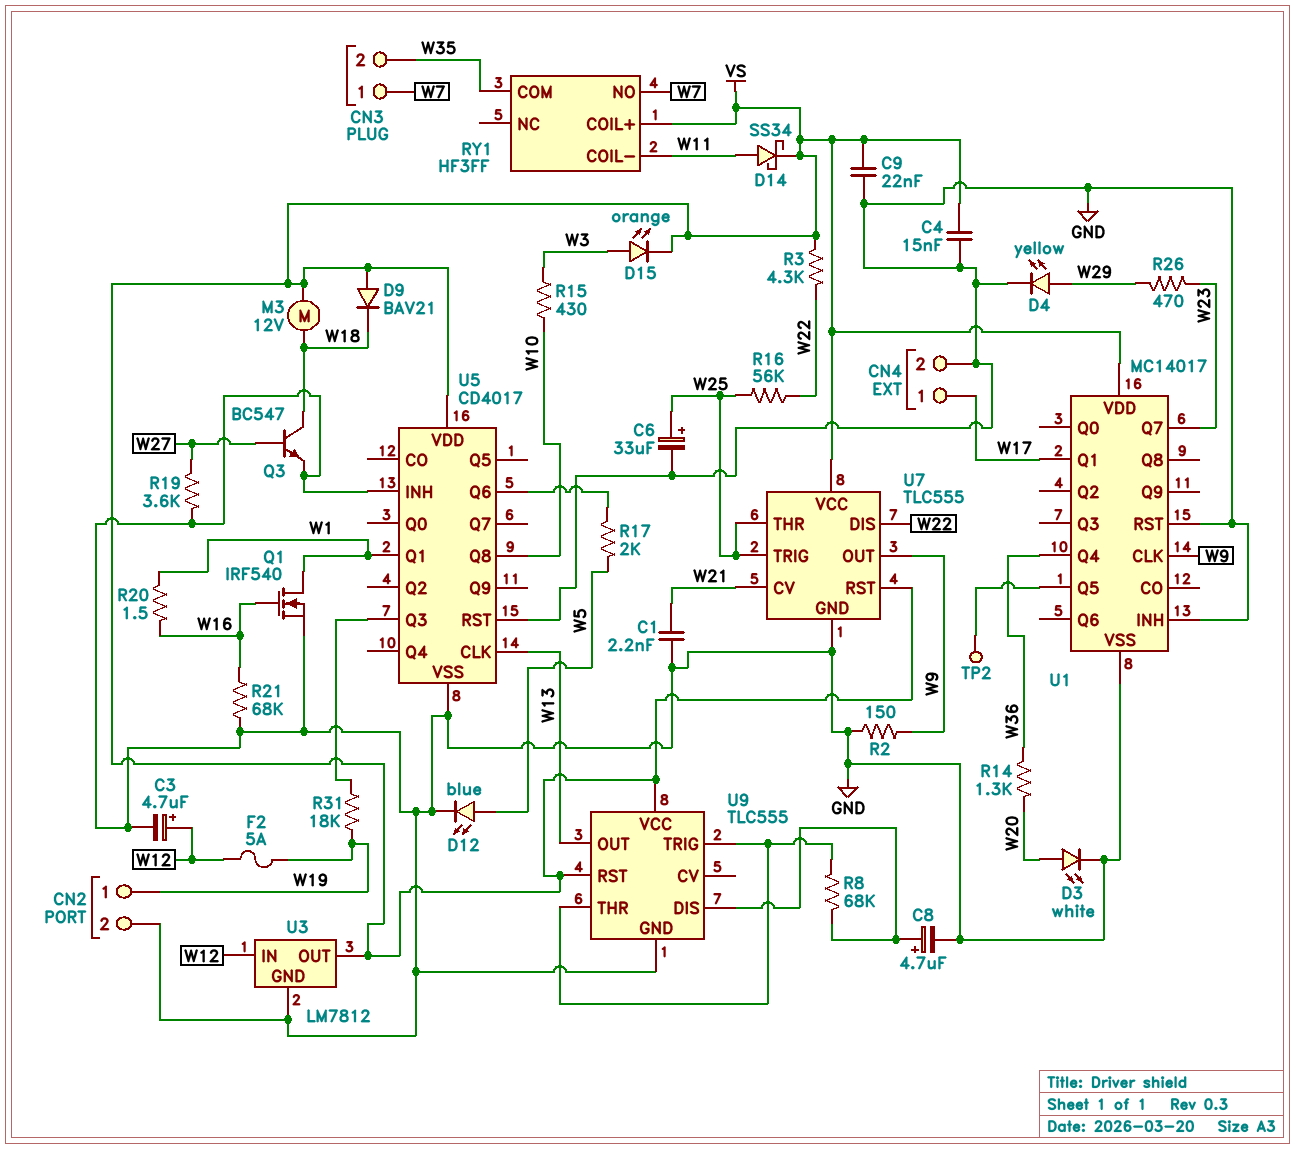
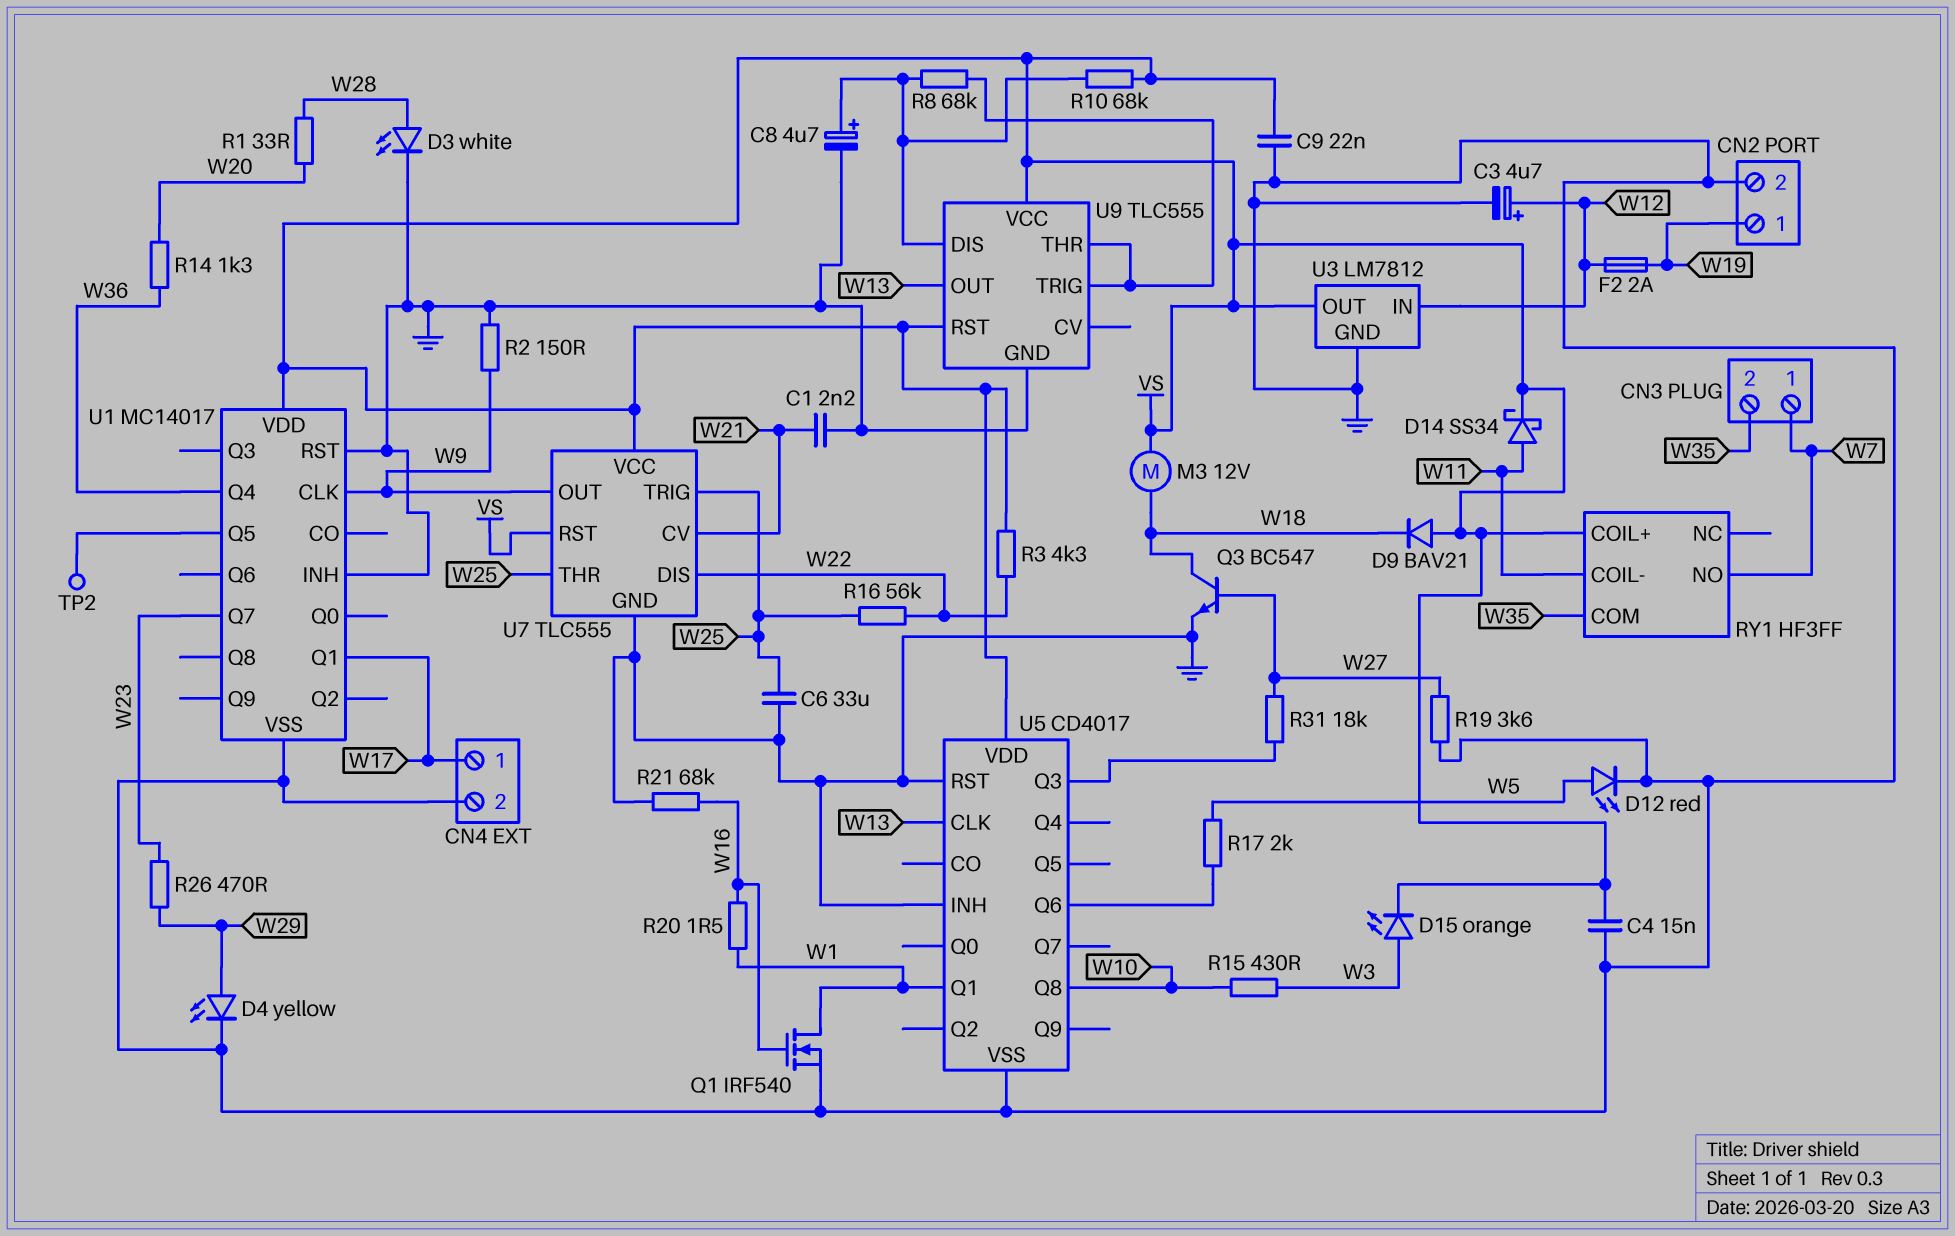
C6: 33uF (plus W25, minus GND) -> 33uF (GND, W25)
D3: LED white (A W20, K GND) -> LED white (A W28, K GND)
D12: LED blue (A W5, K GND) -> LED red (A W5, K GND)
F2: 5A (W12, W19) -> 2A (W12, W19)
R1: none -> 33 (W20, W28)
R10: none -> 68k (U9/DIS, VS)
R31: 18k (U5/Q3, W19) -> 18k (U5/Q3, W27)

